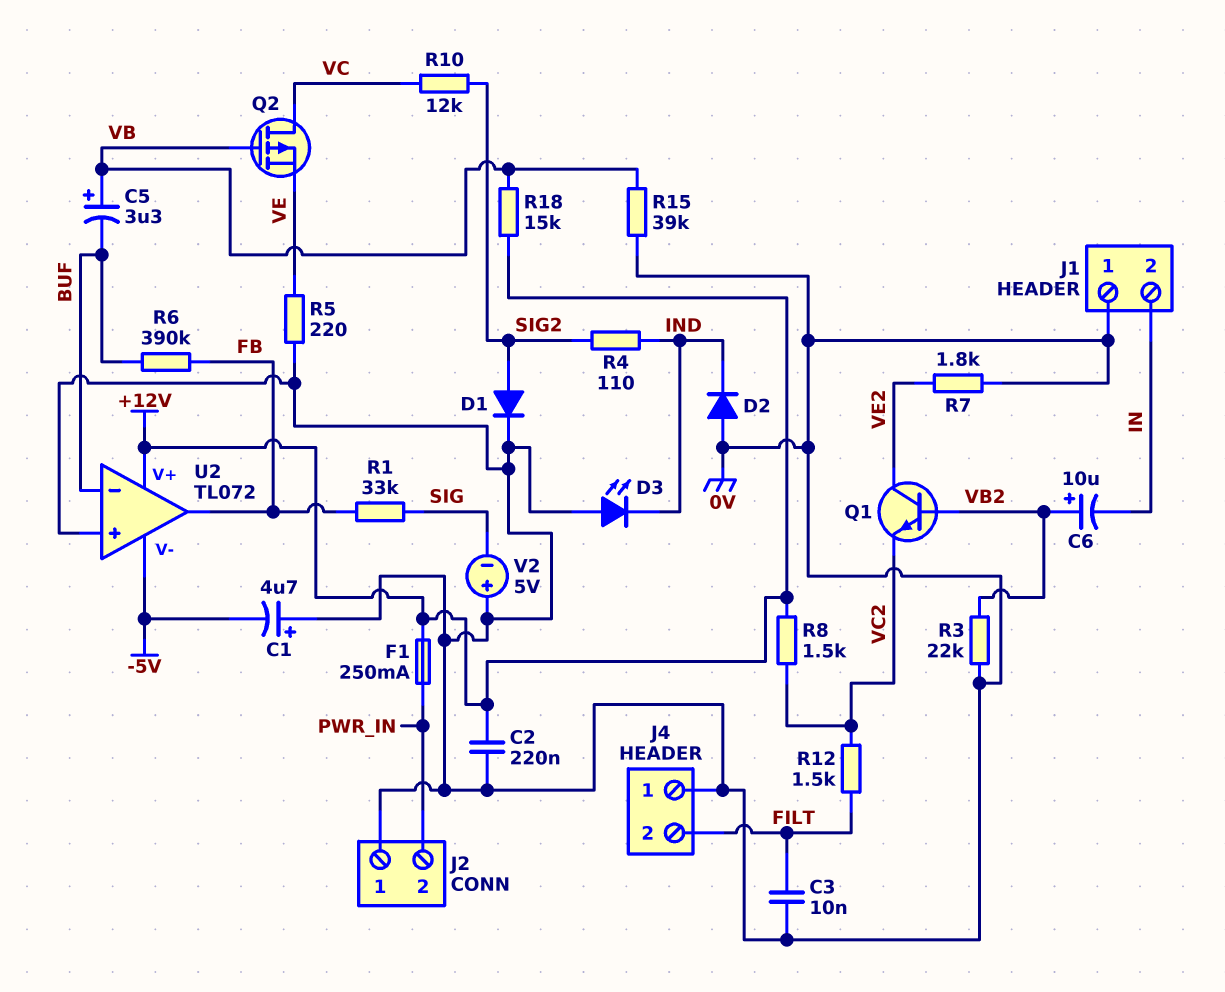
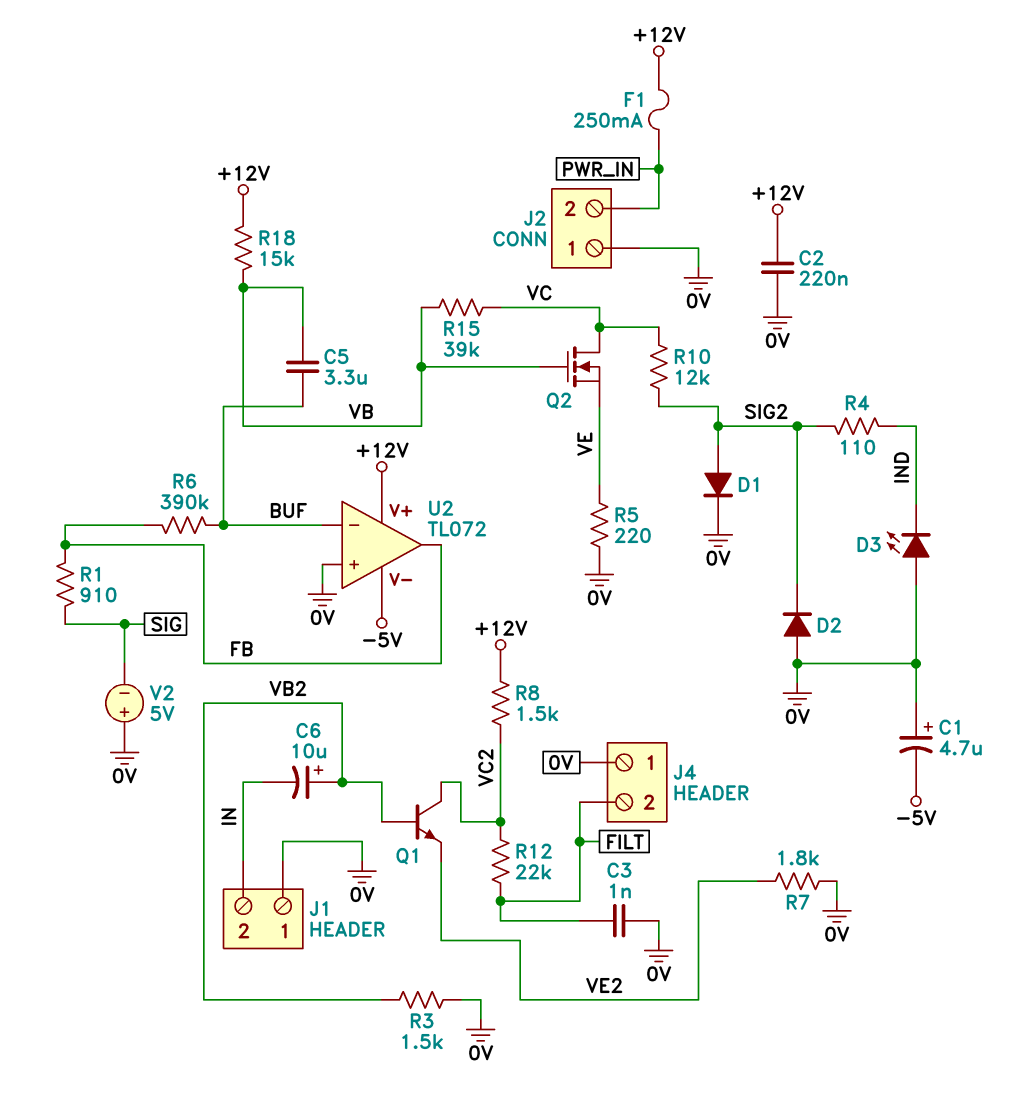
C3: 10nF (0V, FILT) -> 1nF (0V, FILT)
C5: 3.3uF (plus VB, minus BUF) -> 3.3uF (BUF, VB)
D2: diode (A 0V, K IND) -> diode (A 0V, K SIG2)
Q1: NPN (B VB2, C VE2, E VC2) -> NPN (B VB2, C VC2, E VE2)
Q2: PMOS (G VB, D VC, S VE) -> NMOS (G VB, D VC, S VE)
R1: 33k (FB, SIG) -> 910 (FB, SIG)
R3: 22k (0V, VB2) -> 1.5k (0V, VB2)
R12: 1.5k (FILT, VC2) -> 22k (FILT, VC2)
R15: 39k (0V, VB) -> 39k (VB, VC)

